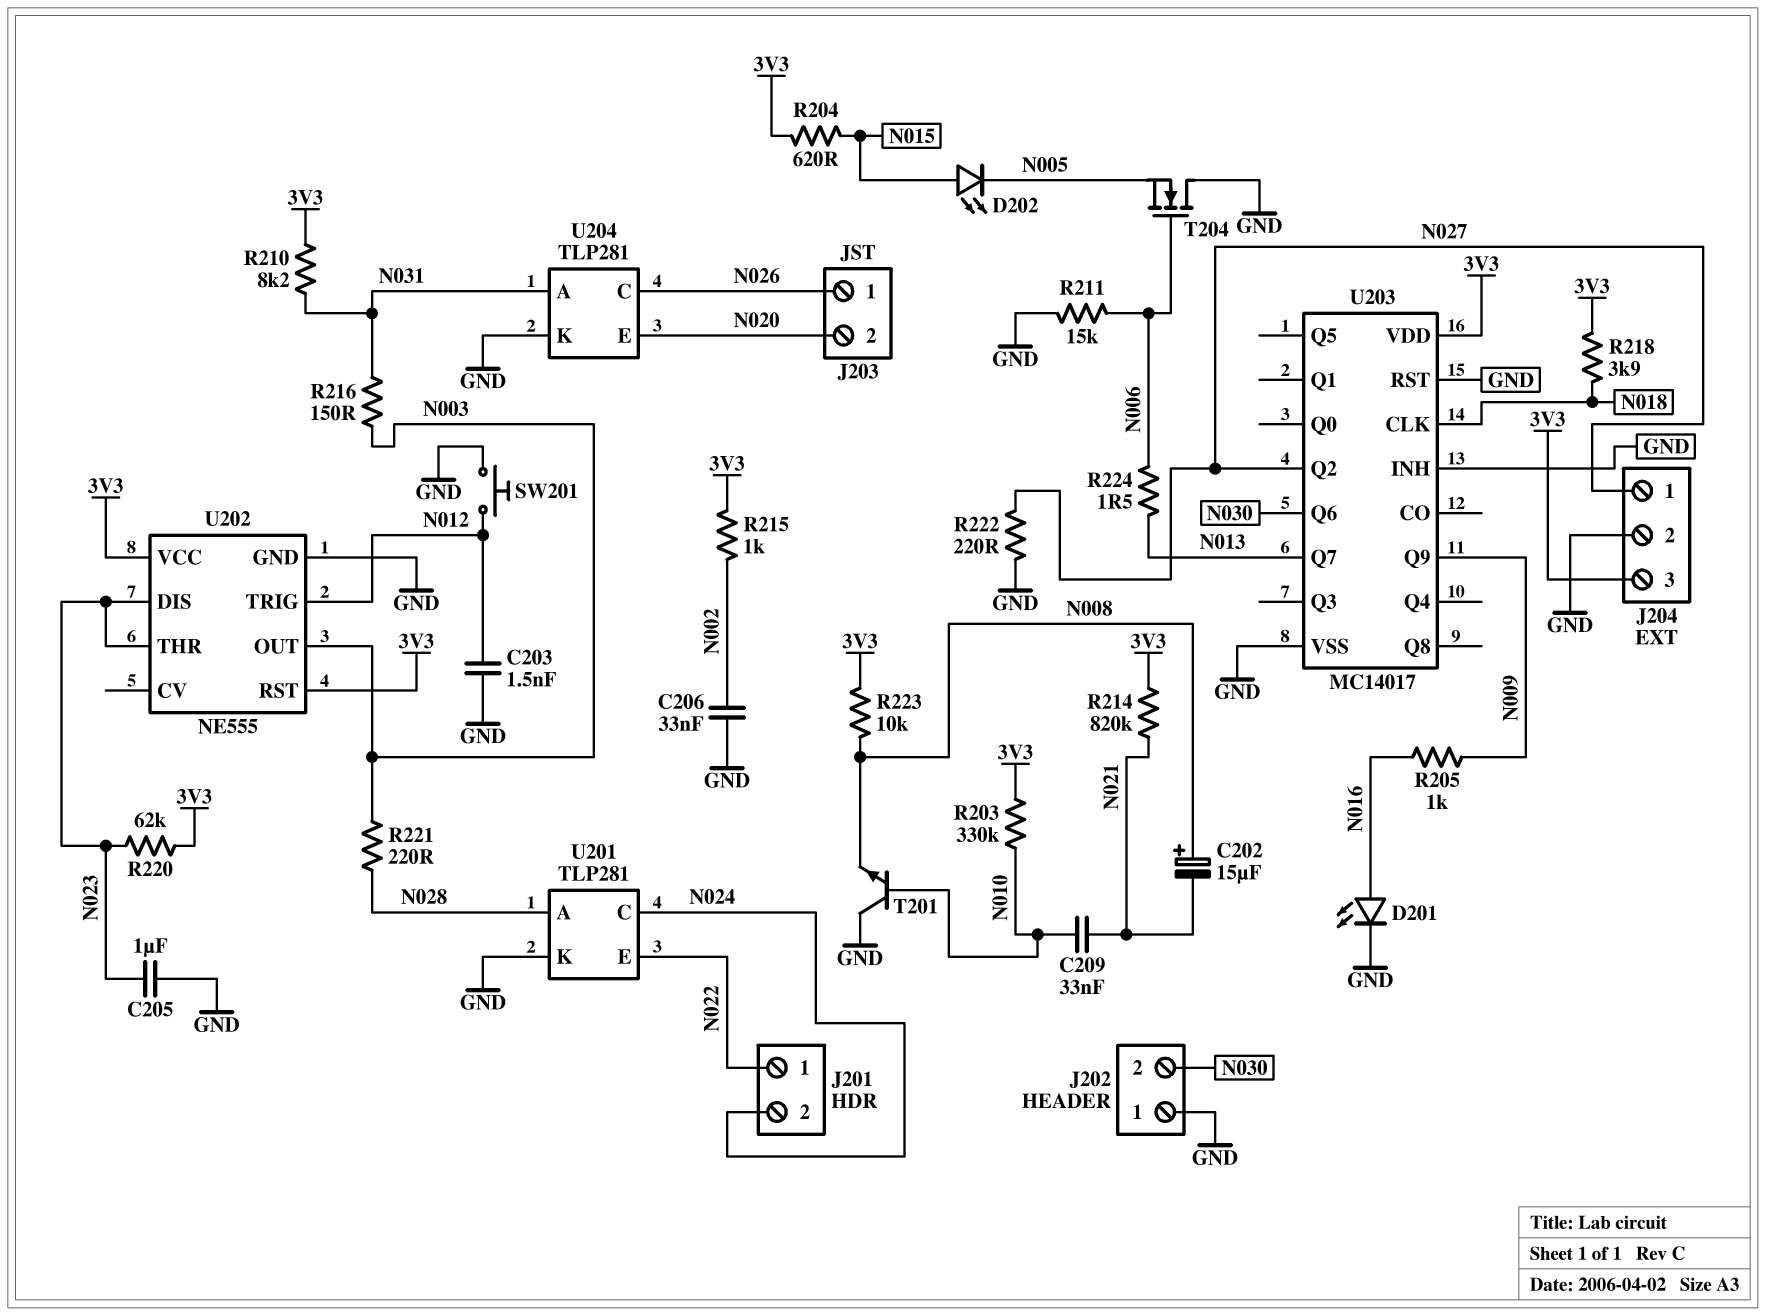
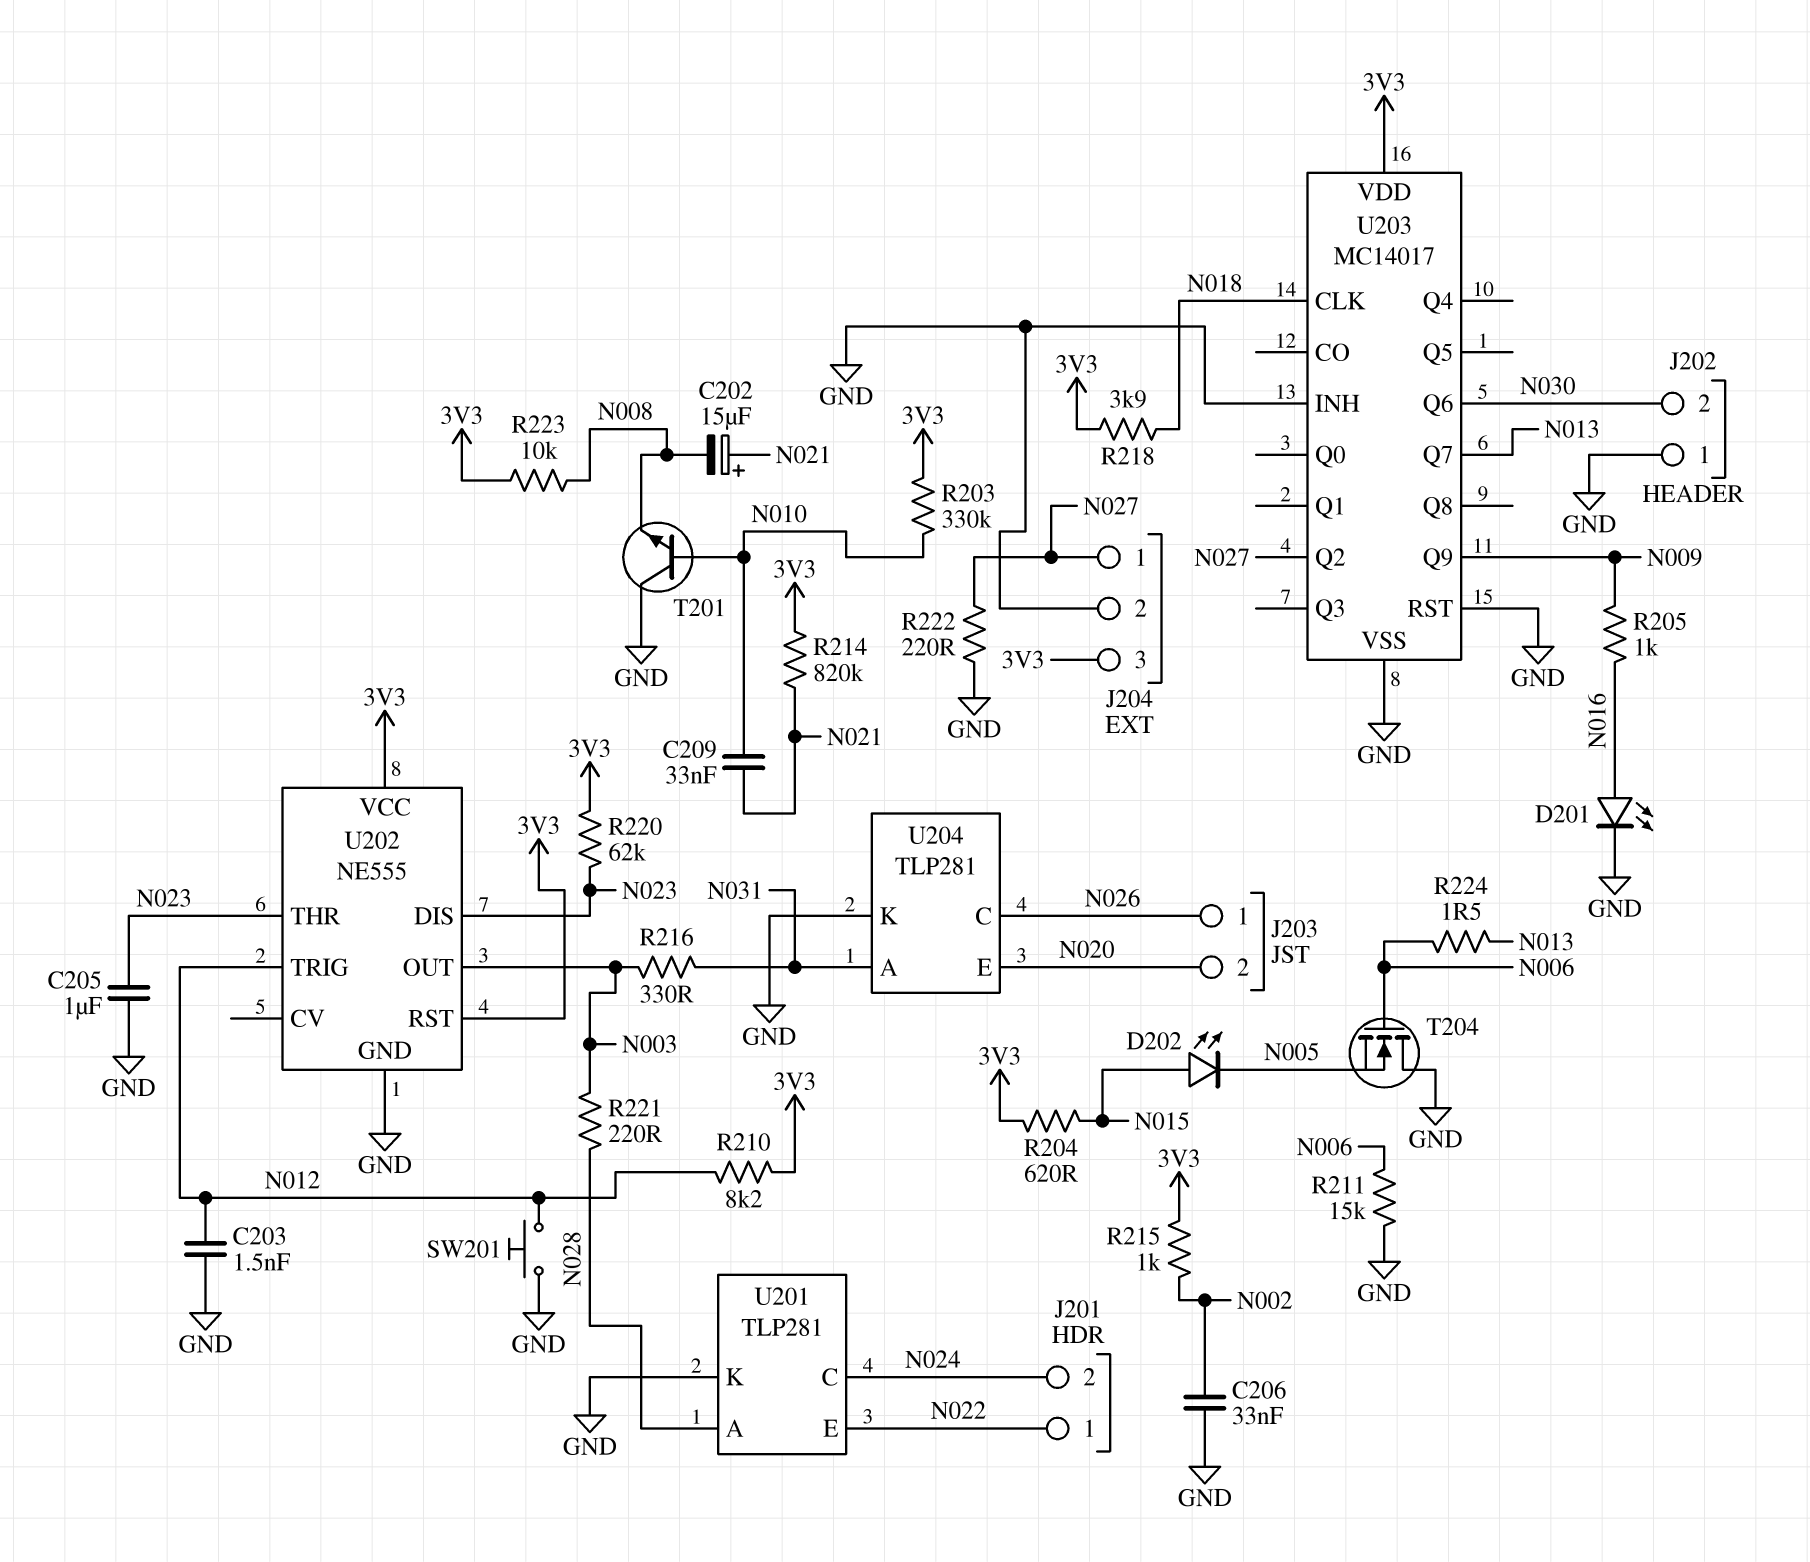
C202: 15uF (plus N008, minus N021) -> 15uF (plus N021, minus N008)
R210: 8.2k (3V3, N031) -> 8.2k (3V3, N012)
R216: 150 (N003, N031) -> 330 (N003, N031)

